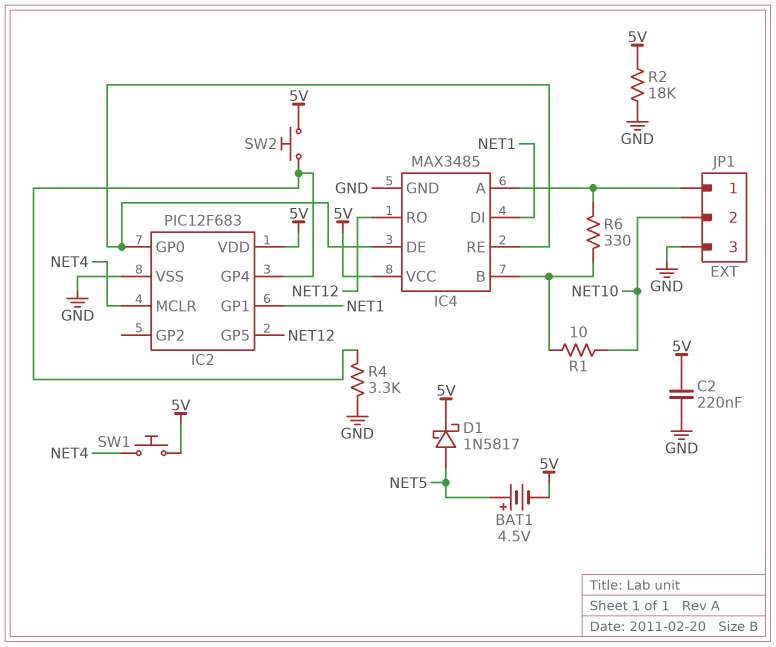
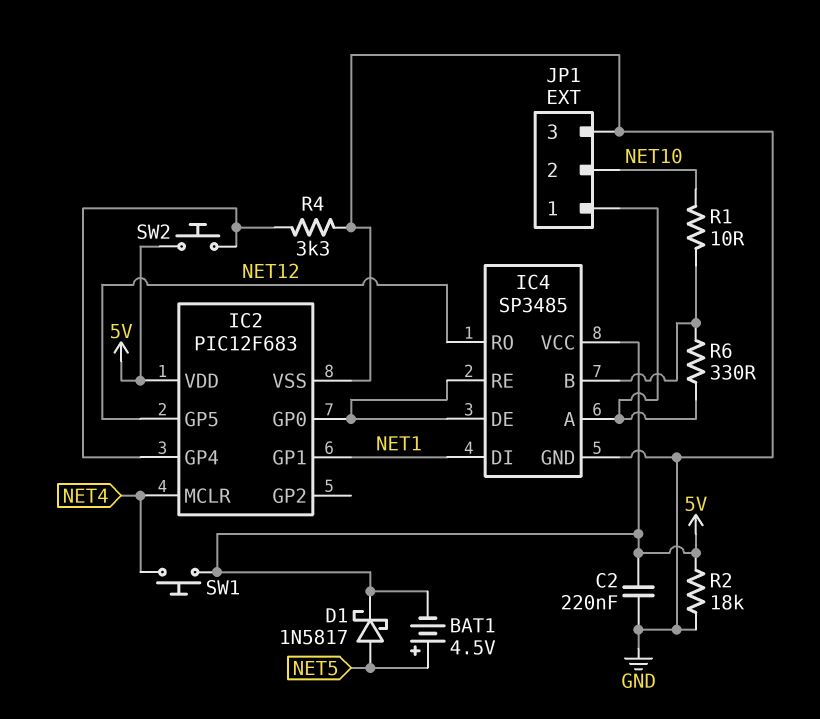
IC4: MAX3485 -> SP3485

